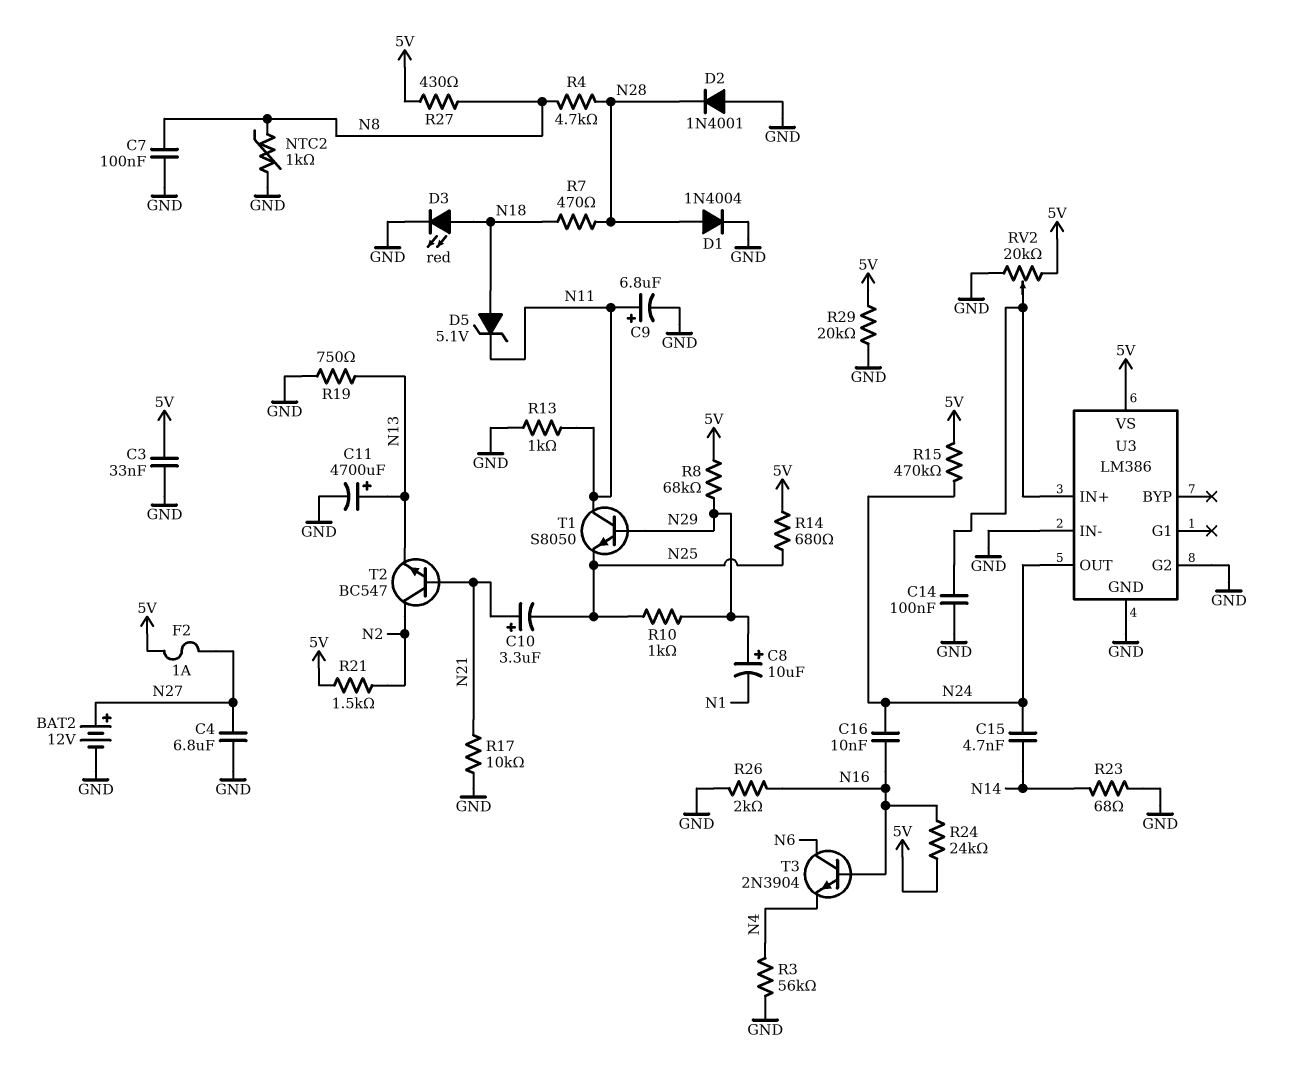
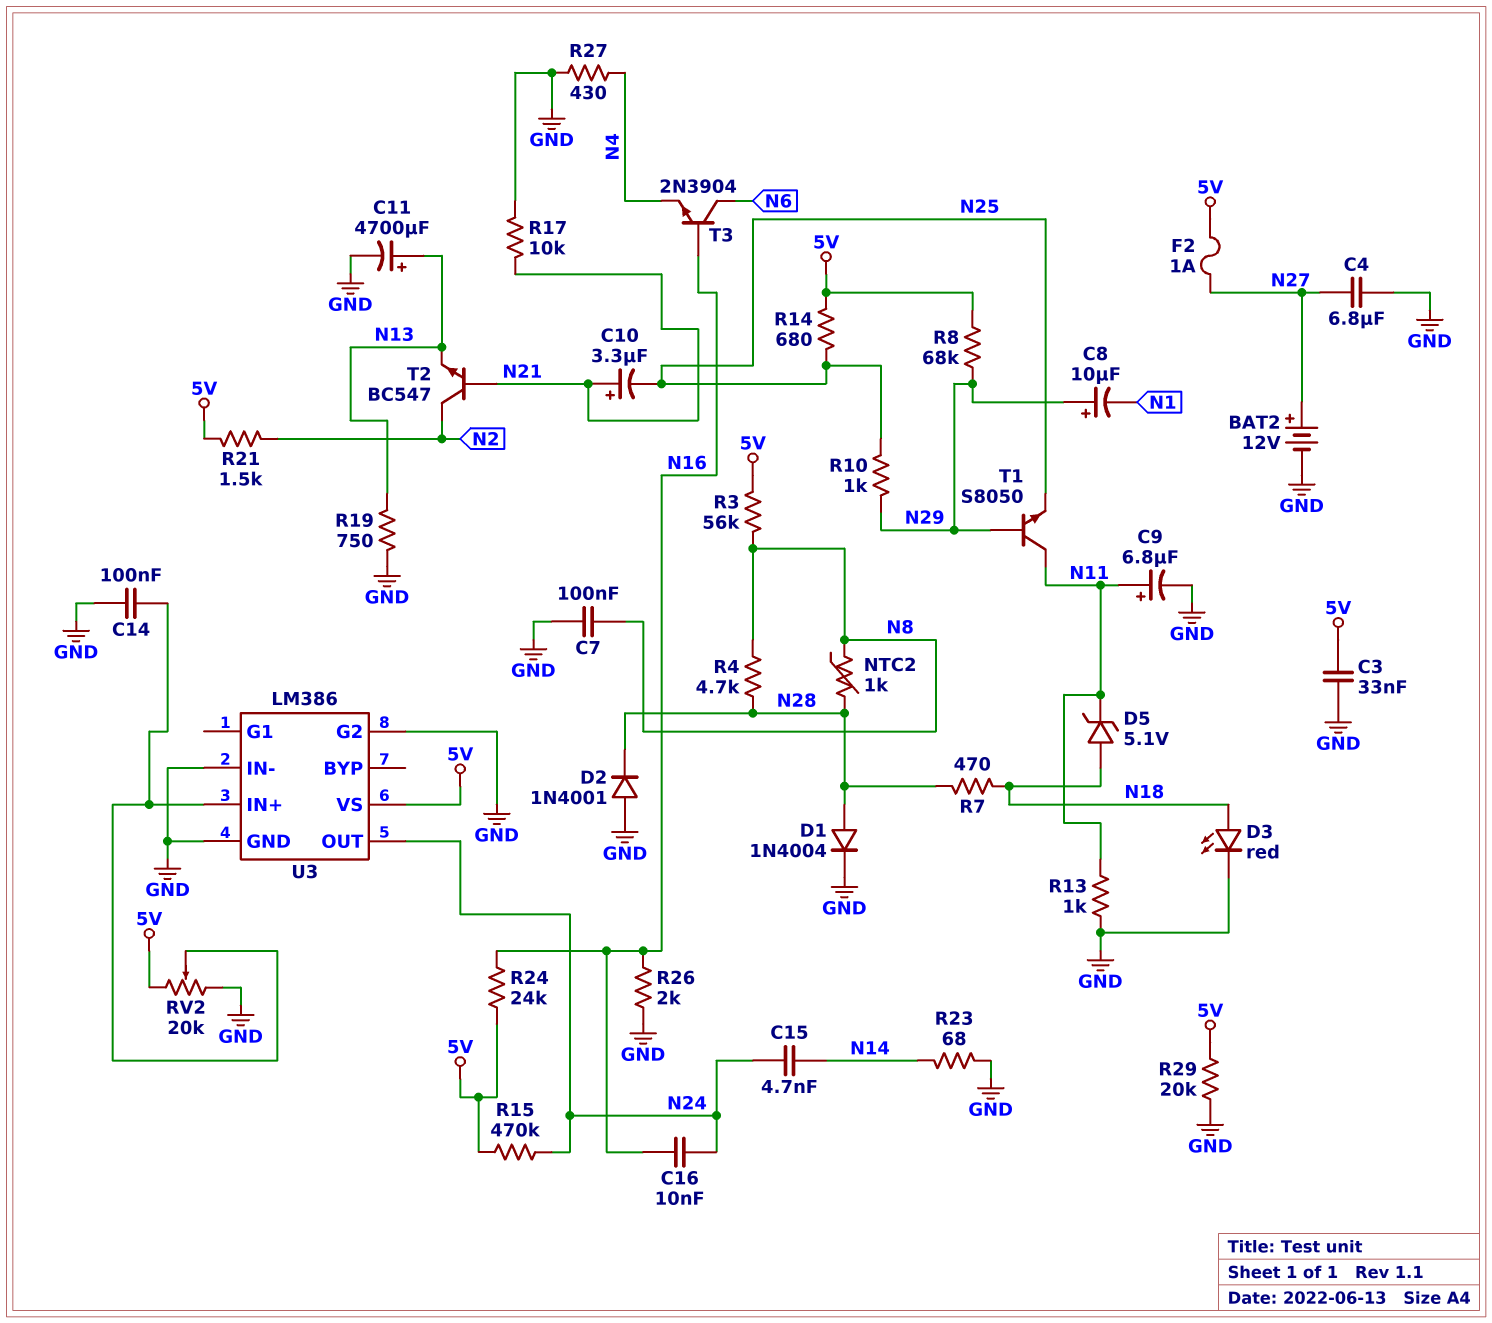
NTC2: 1k (GND, N8) -> 1k (N8, N28)
R3: 56k (GND, N4) -> 56k (5V, N8)
R27: 430 (5V, N8) -> 430 (GND, N4)

